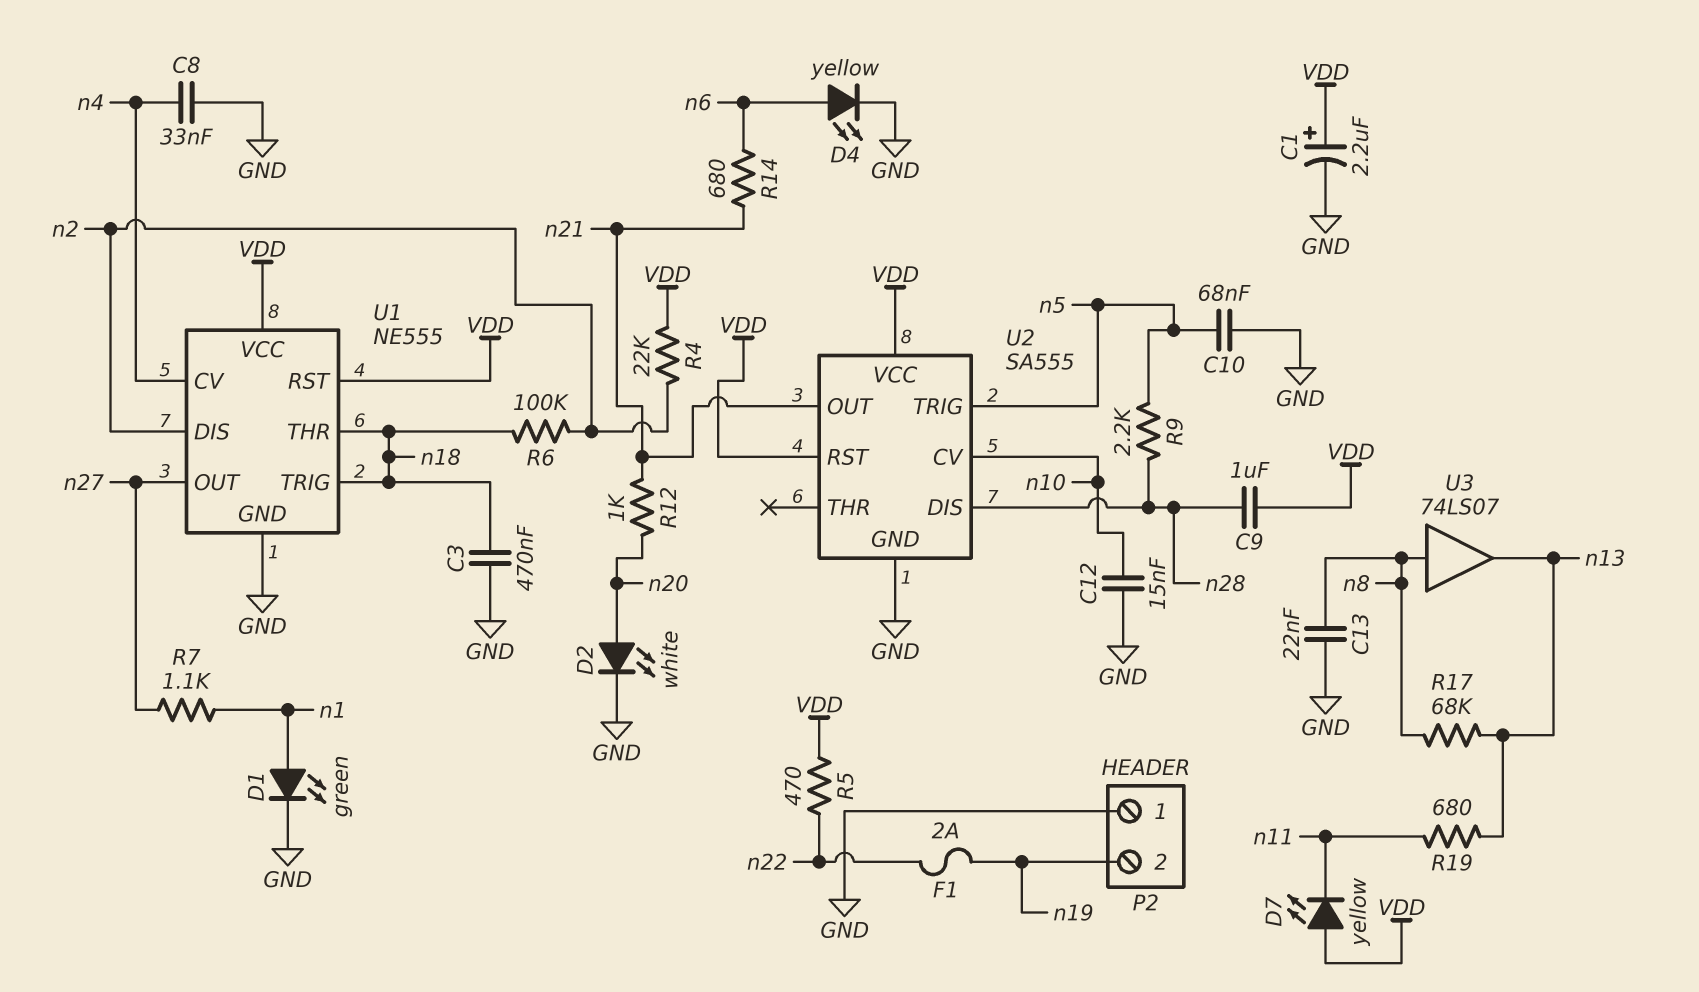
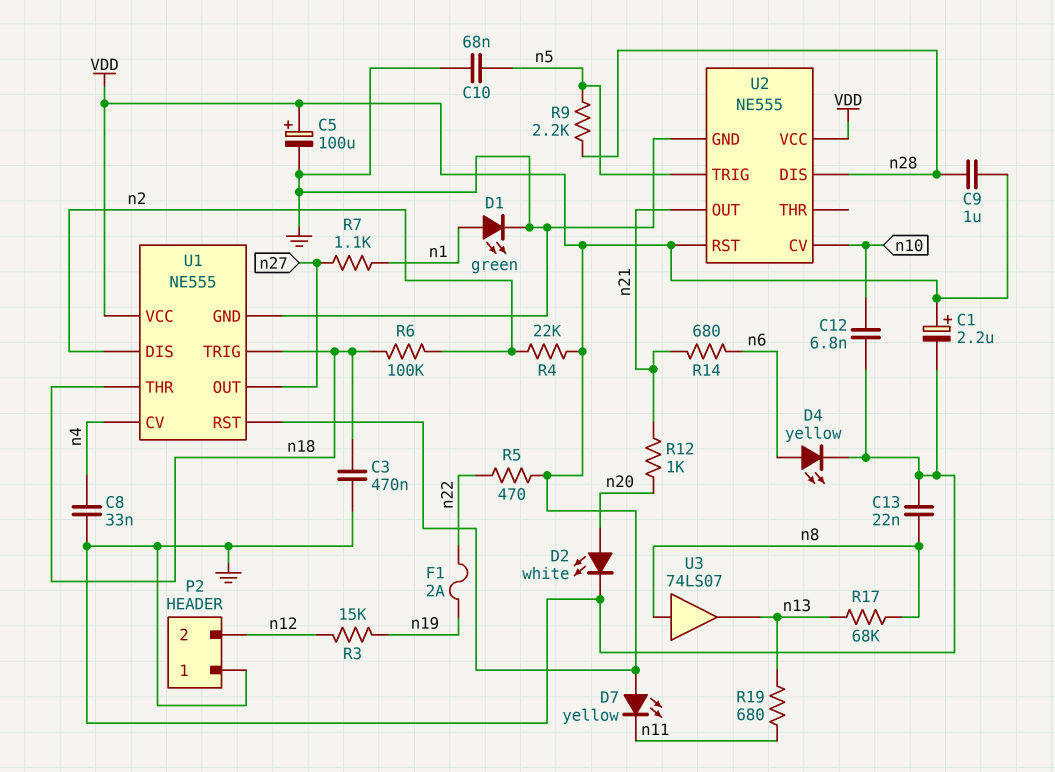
C5: none -> 100uF (plus VDD, minus GND)
C12: 15nF (GND, n10) -> 6.8nF (GND, n10)
P2 pin 2: n19 -> n12
R3: none -> 15k (n12, n19)
U2: SA555 -> NE555

